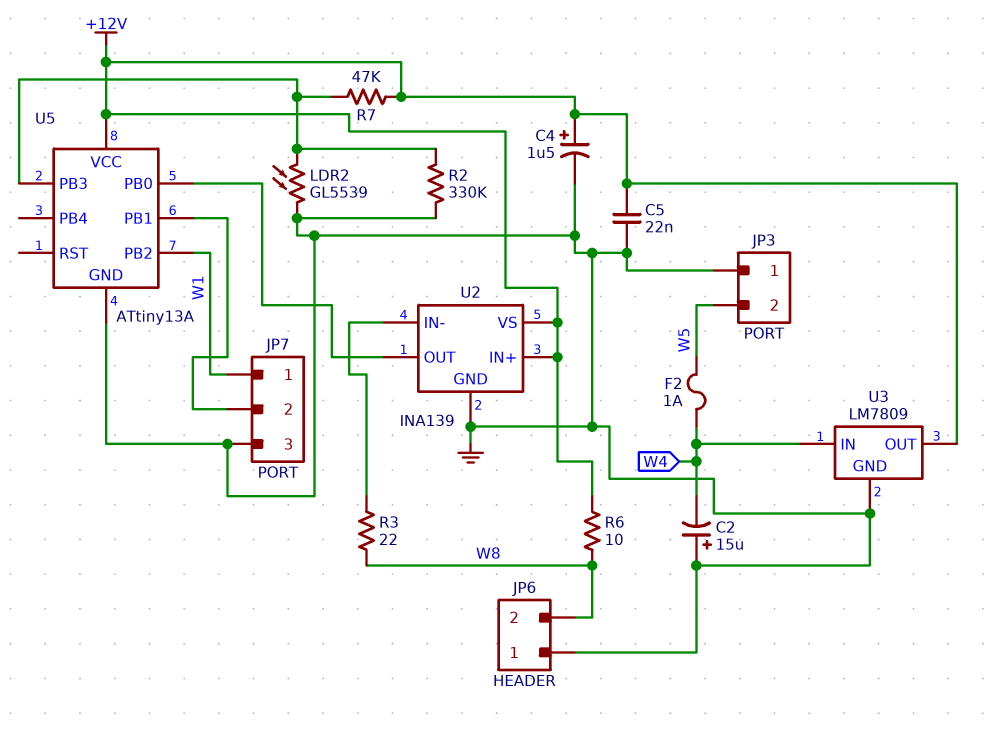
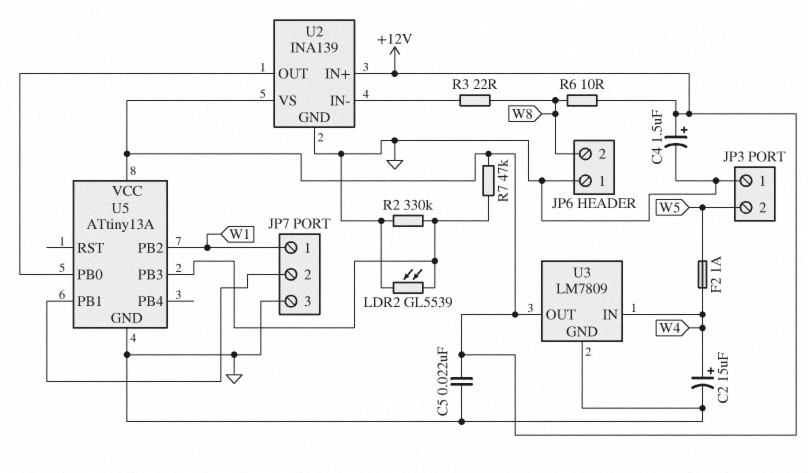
C2: 15uF (plus GND, minus W4) -> 15uF (plus W4, minus GND)

